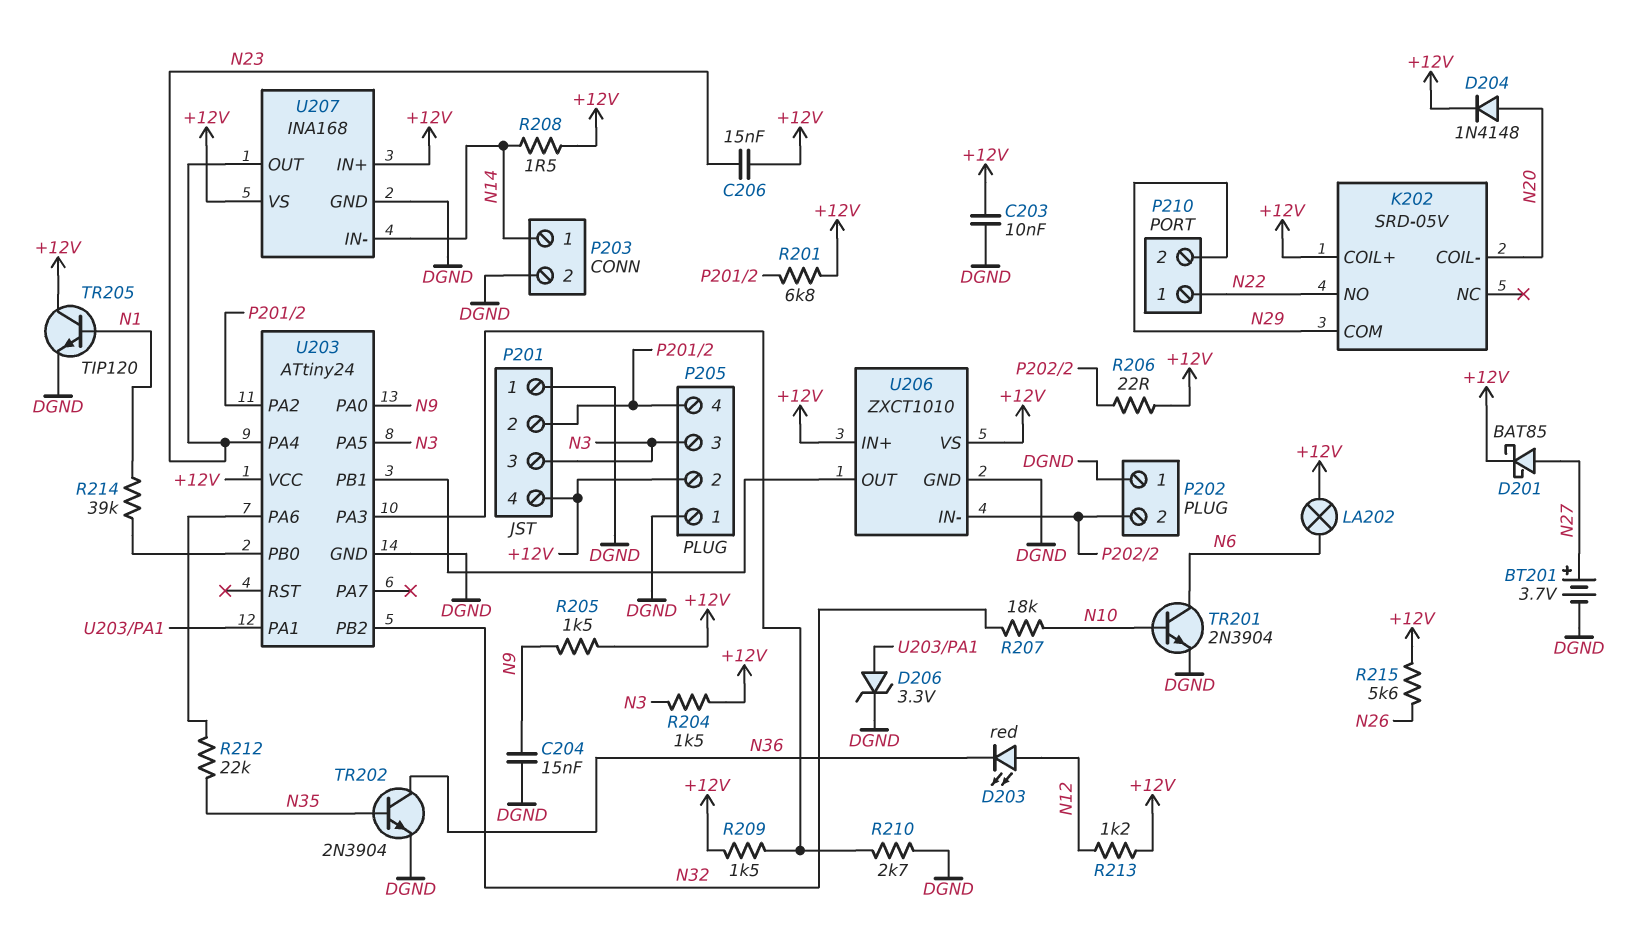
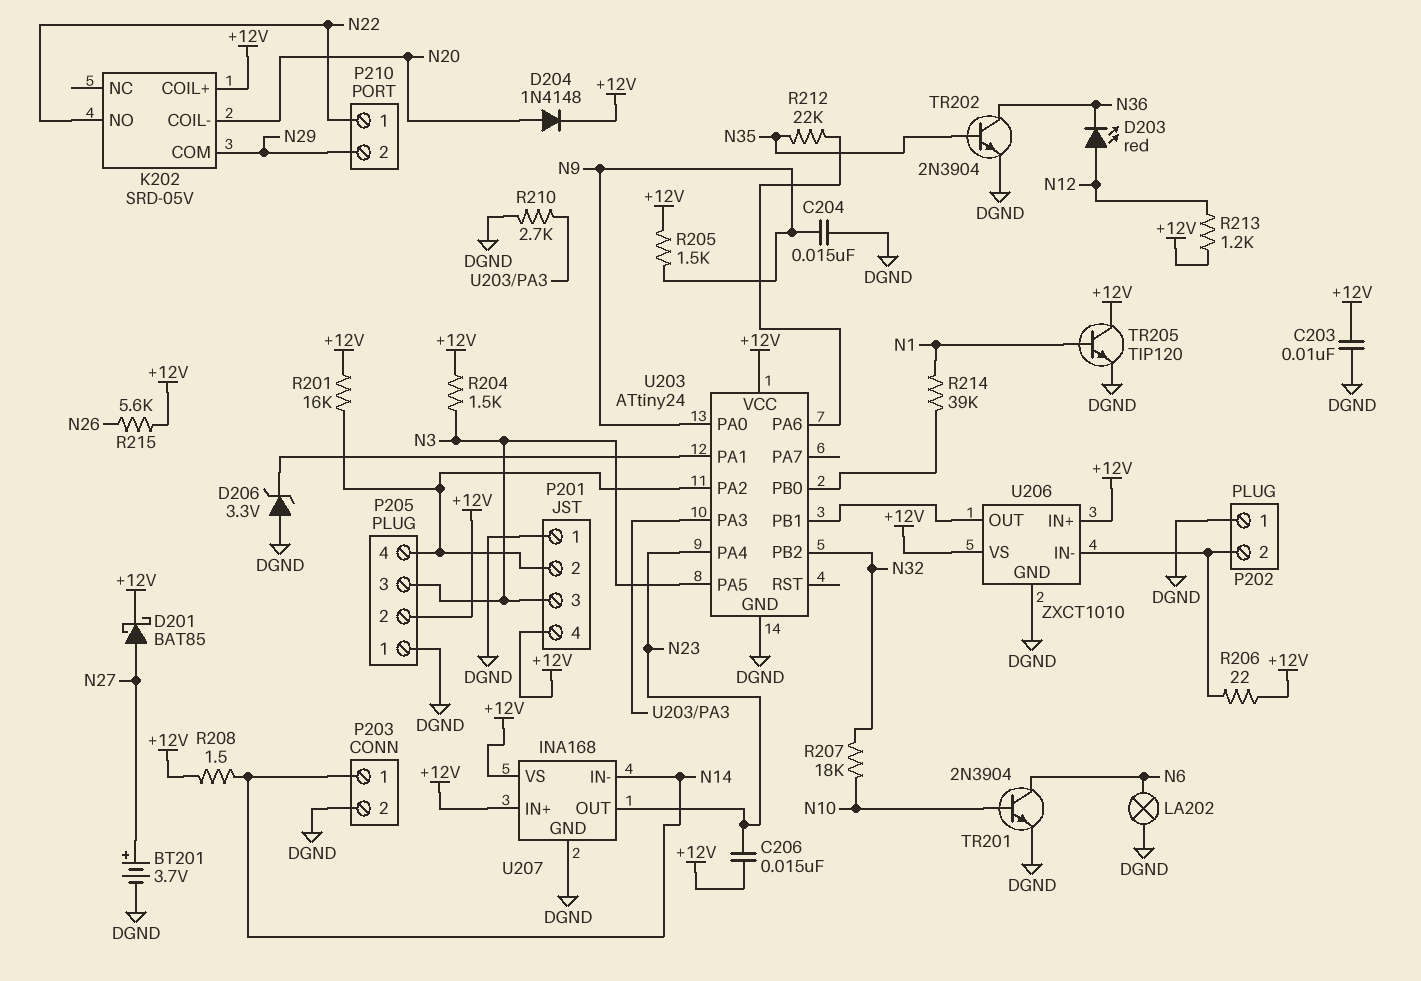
D206: zener 3.3V (A U203/PA1, K DGND) -> zener 3.3V (A DGND, K U203/PA1)
LA202: lamp (+12V, N6) -> lamp (DGND, N6)
R201: 6.8k (+12V, P201/2) -> 16k (+12V, P201/2)
R209: 1.5k (+12V, U203/PA3) -> none

